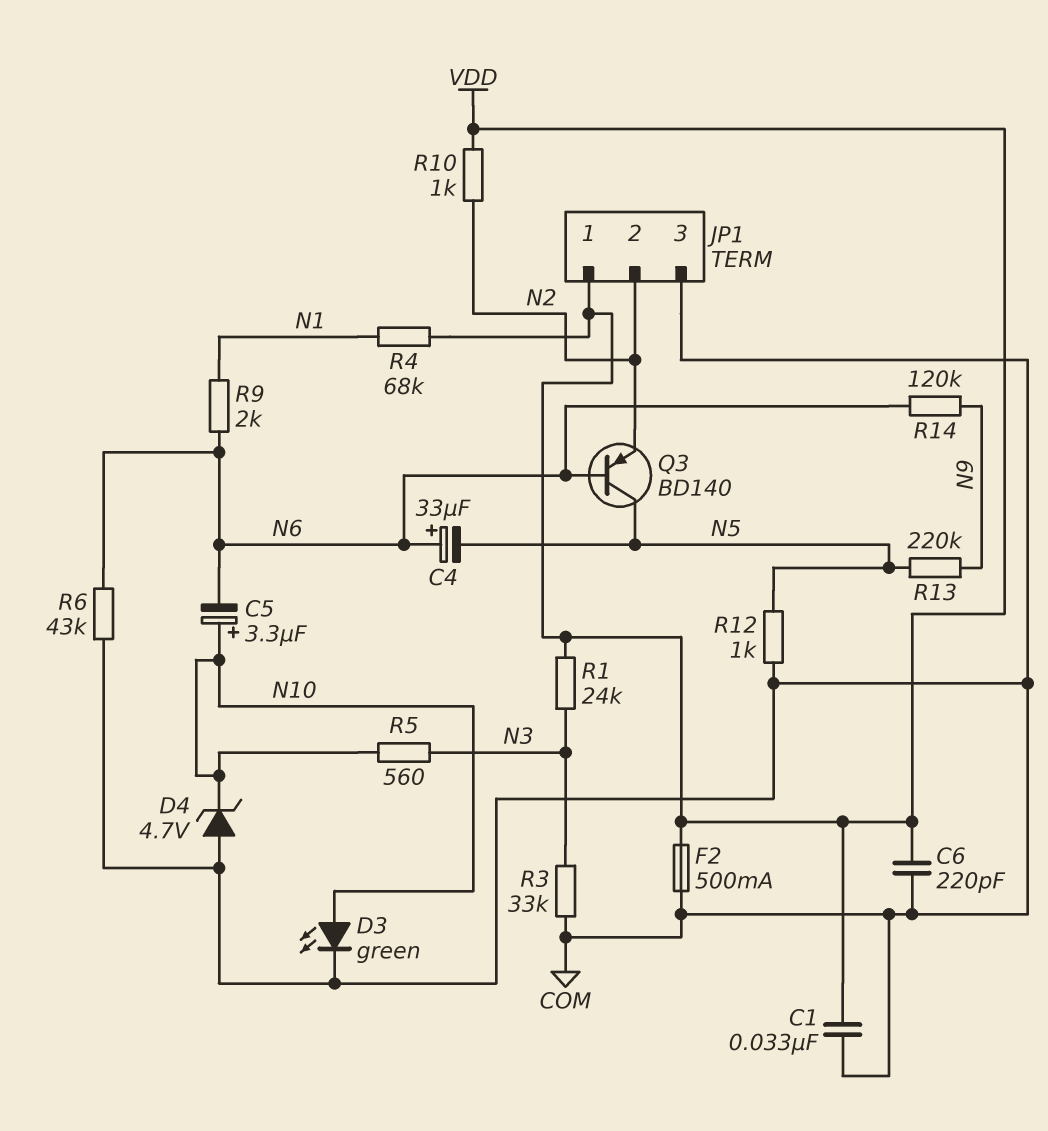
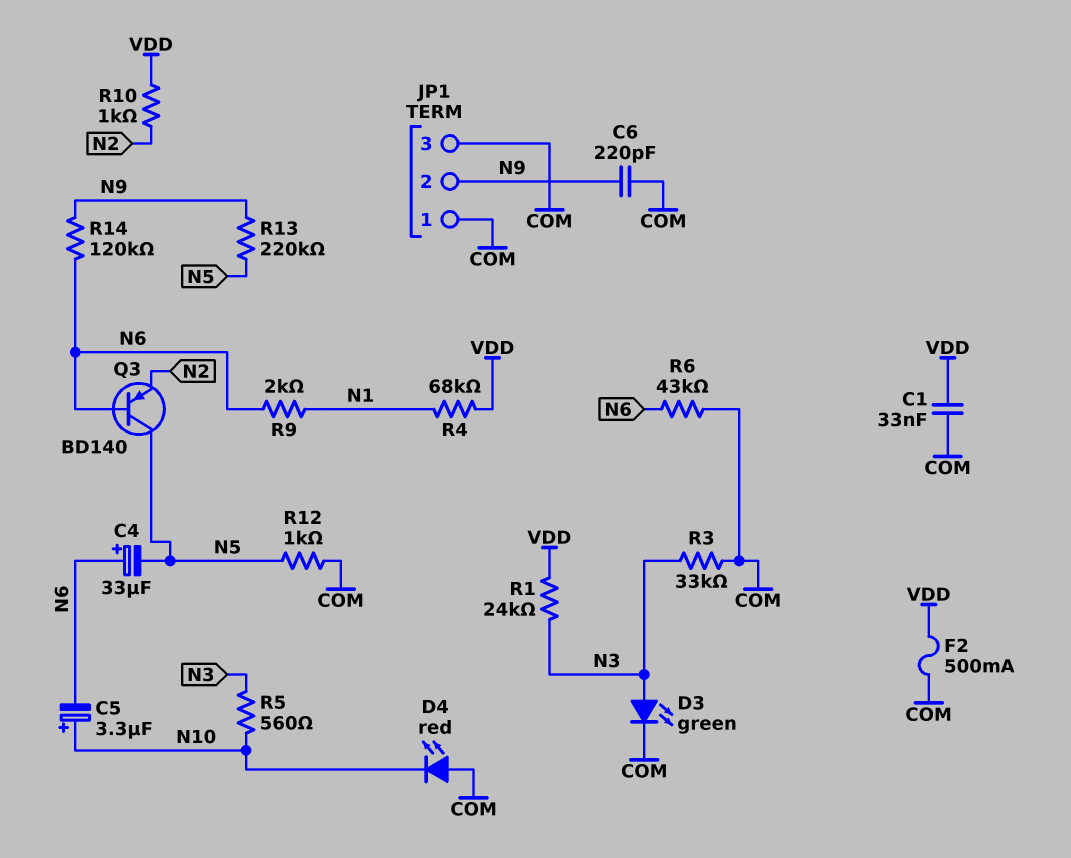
C6: 220pF (COM, VDD) -> 220pF (COM, N9)
D3: LED green (A N10, K COM) -> LED green (A N3, K COM)
D4: zener 4.7V (A COM, K N10) -> LED red (A COM, K N10)
JP1 pin 1: VDD -> COM
JP1 pin 2: N2 -> N9

